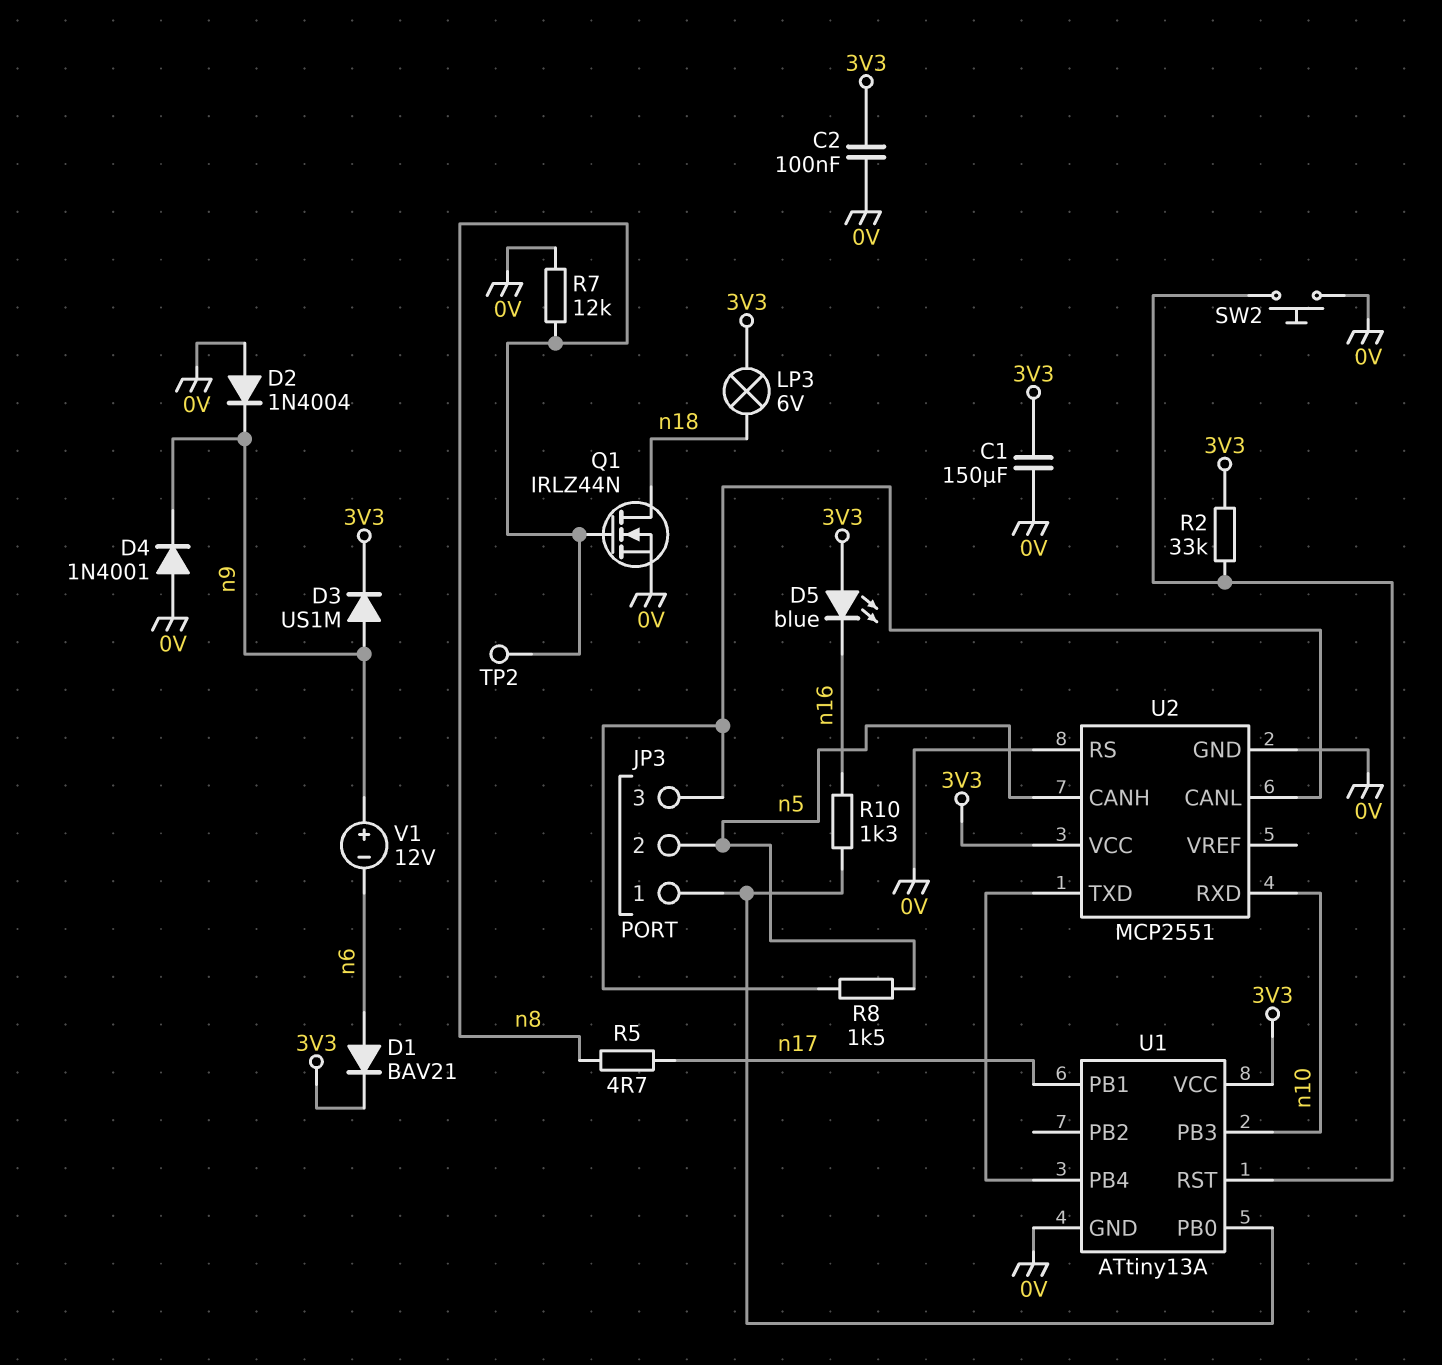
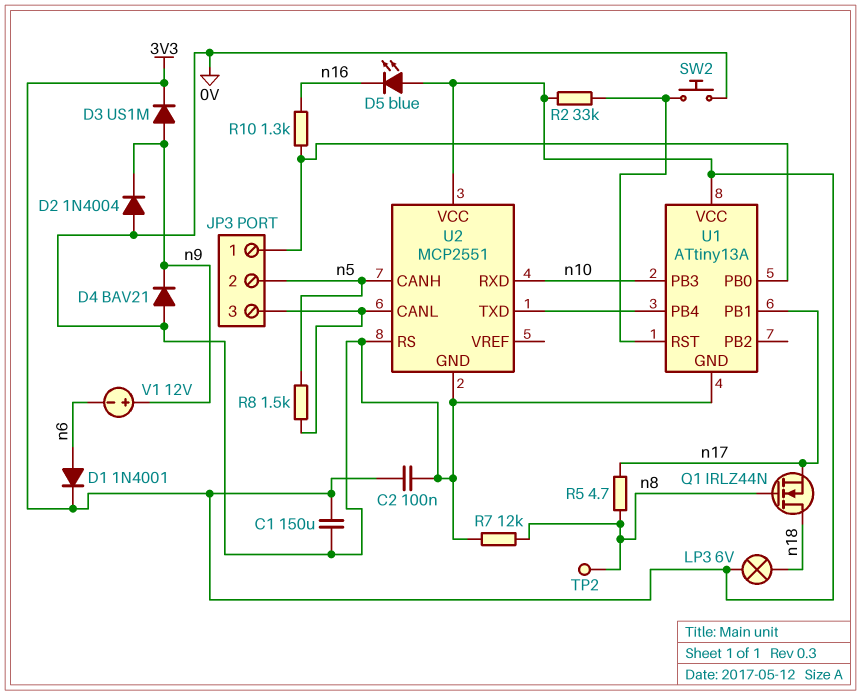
D1: diode BAV21 (A n6, K 3V3) -> diode 1N4001 (A n6, K 3V3)
D4: diode 1N4001 (A 0V, K n9) -> diode BAV21 (A 0V, K n9)
Q1: NMOS IRLZ44N (G n8, D n18, S 0V) -> NMOS IRLZ44N (G n8, D n18, S n17)

